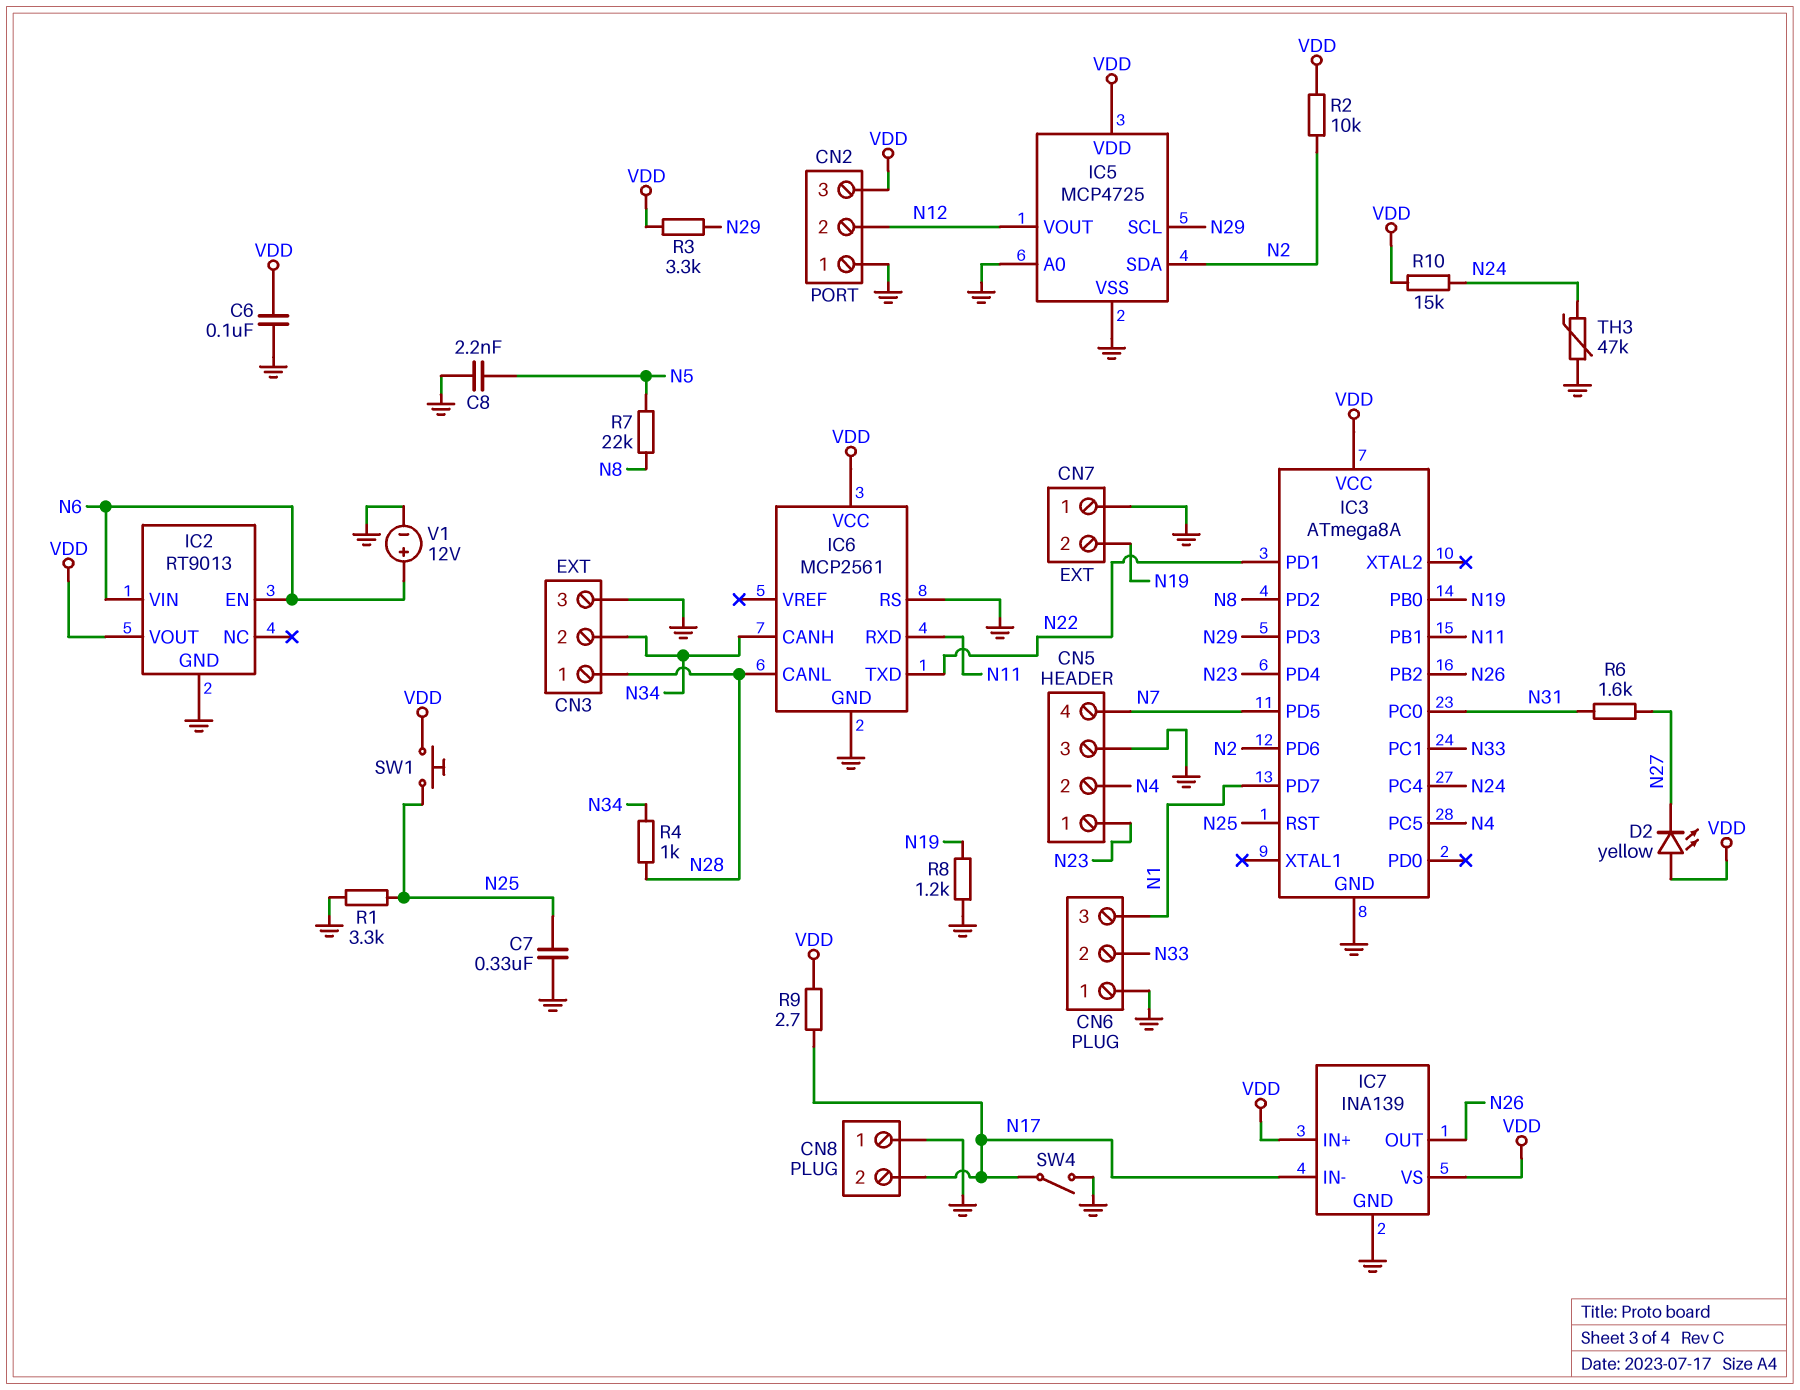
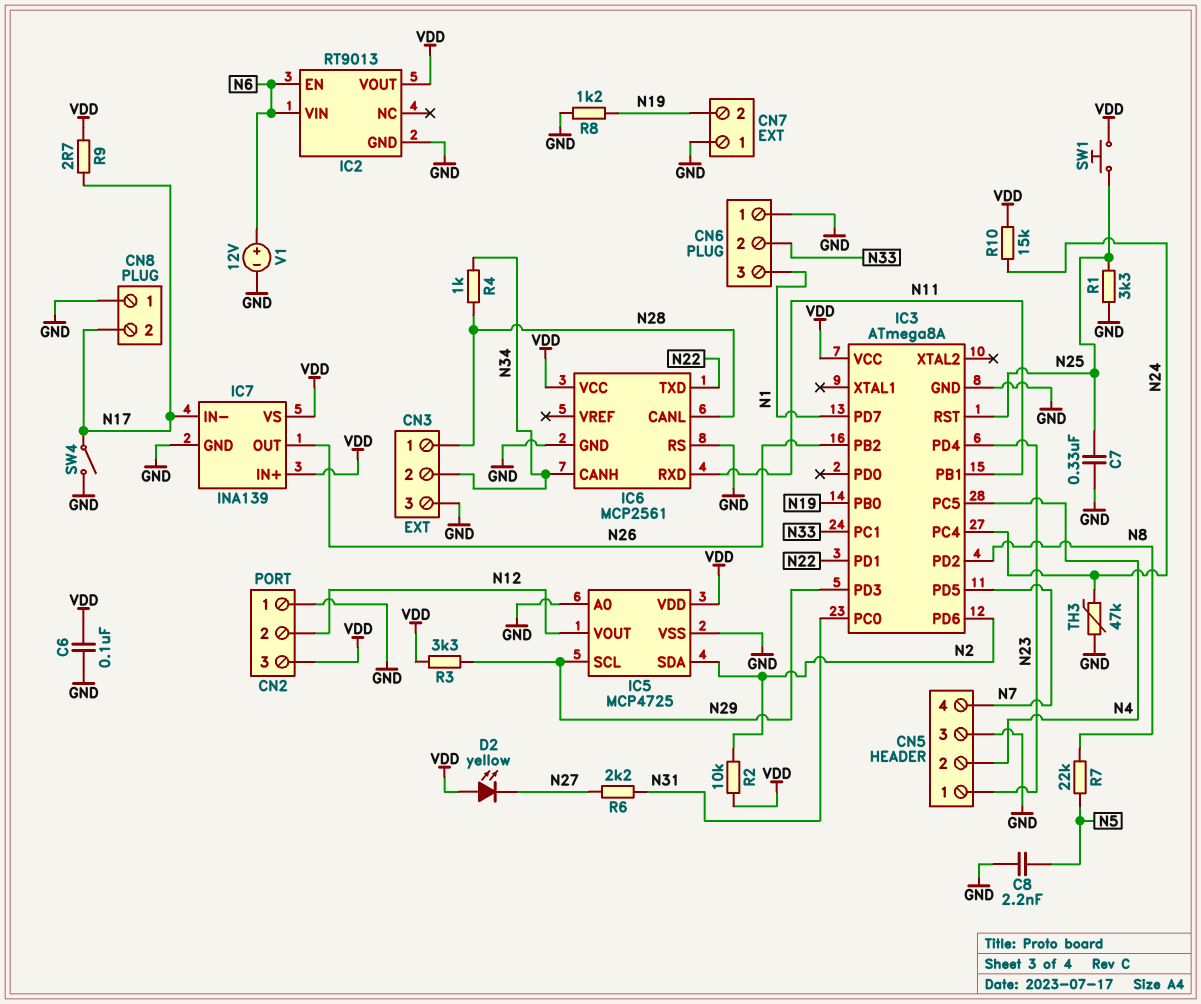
R6: 1.6k (N27, N31) -> 2.2k (N27, N31)

